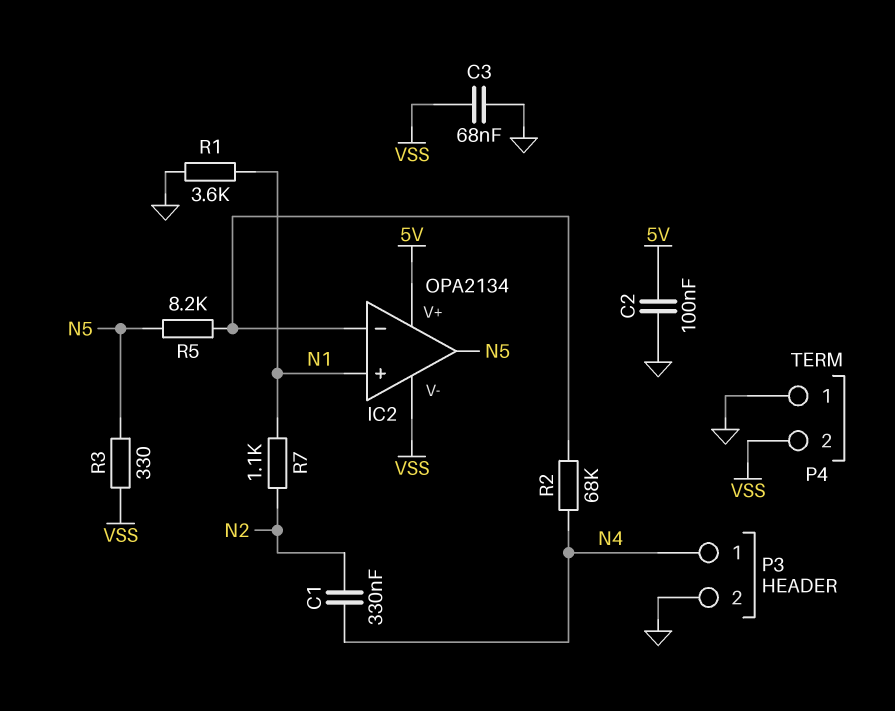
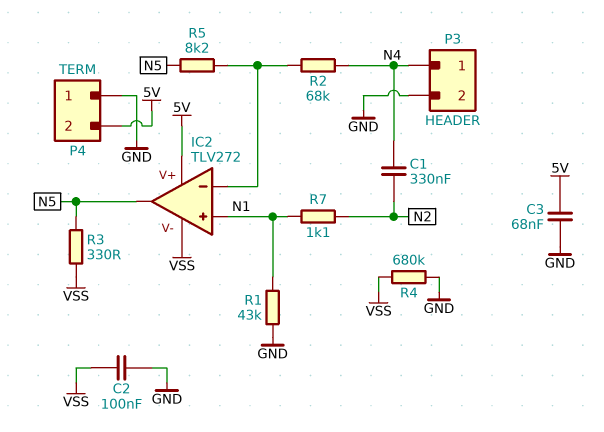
C2: 100nF (5V, GND) -> 100nF (GND, VSS)
C3: 68nF (GND, VSS) -> 68nF (5V, GND)
IC2: OPA2134 -> TLV272
P4 pin 2: VSS -> 5V
R1: 3.6k (GND, N1) -> 43k (GND, N1)
R4: none -> 680k (GND, VSS)

